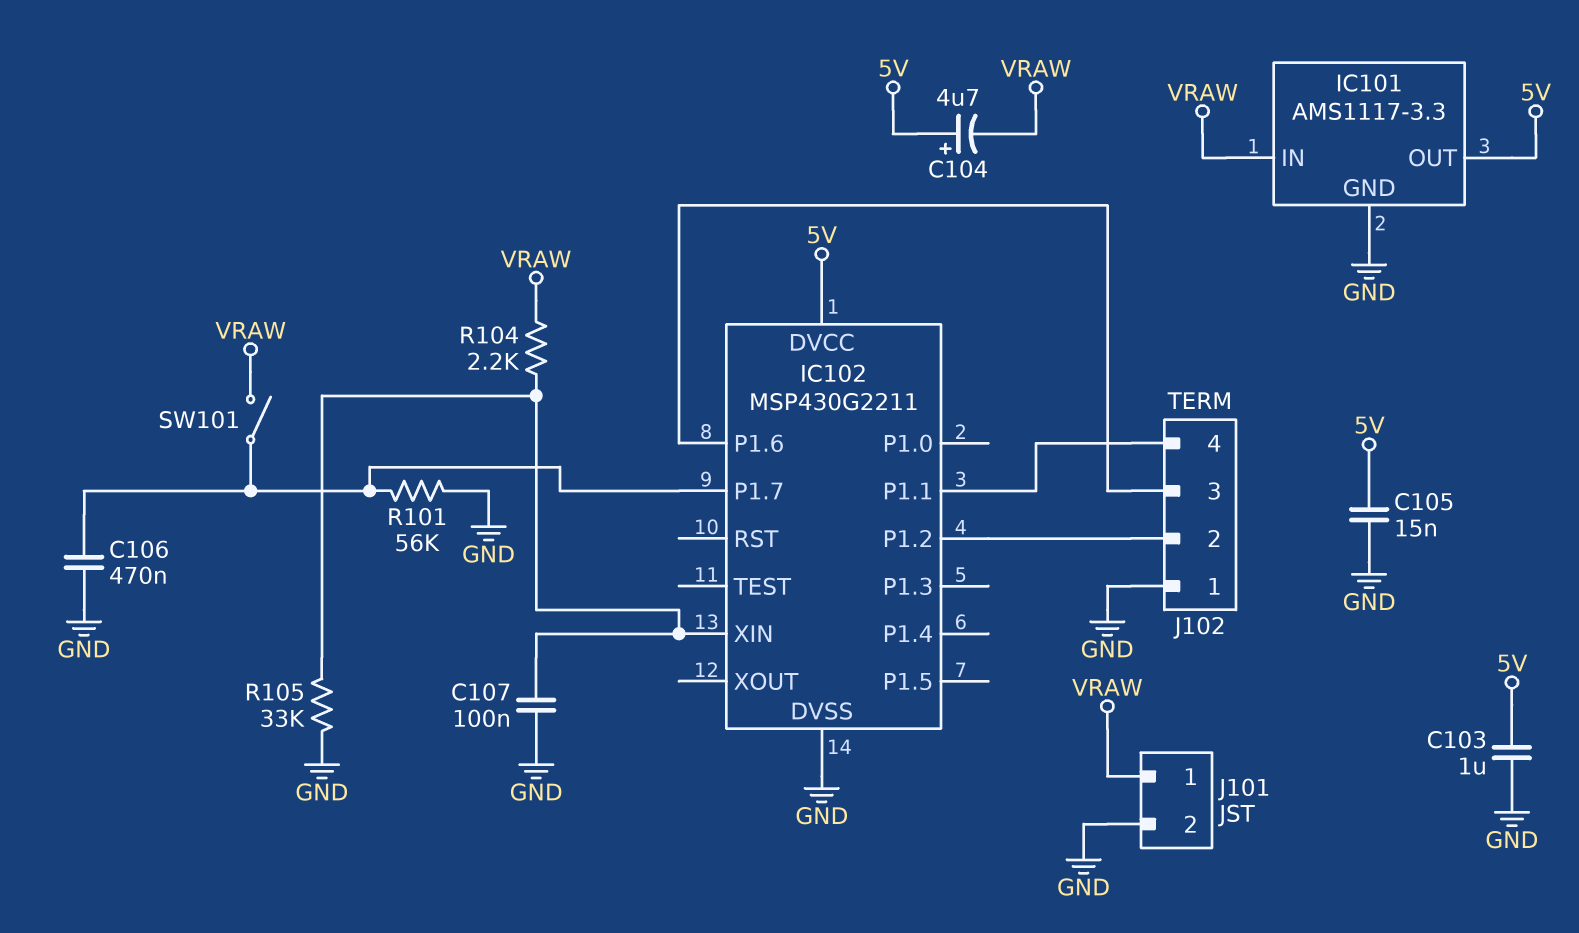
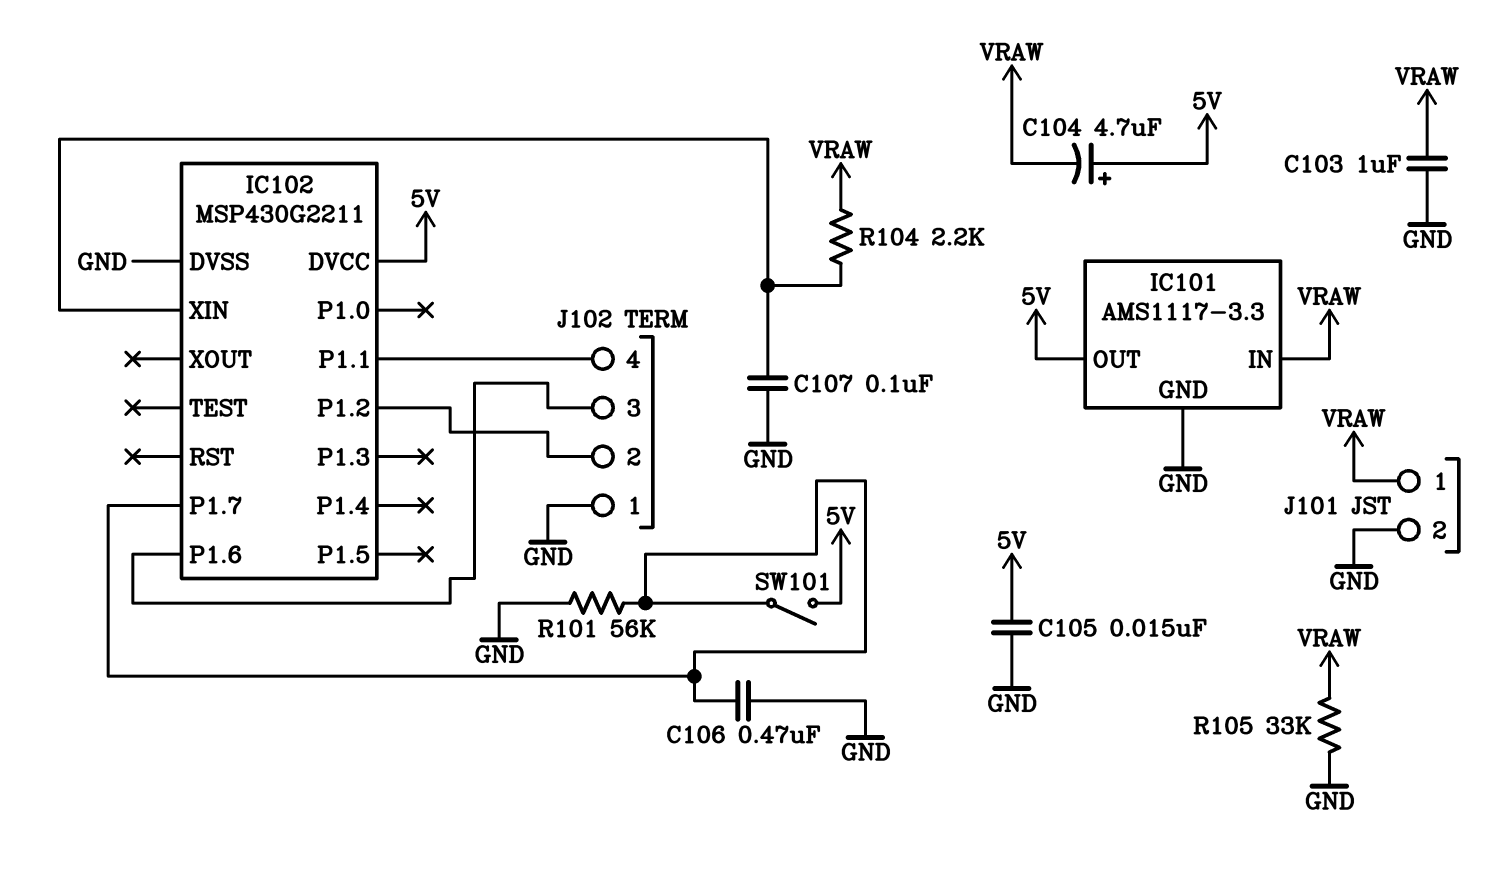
C103: 1uF (5V, GND) -> 1uF (GND, VRAW)
R105: 33k (GND, IC102/XIN) -> 33k (GND, VRAW)
SW101: switch (IC102/P1.7, VRAW) -> switch (5V, IC102/P1.7)

